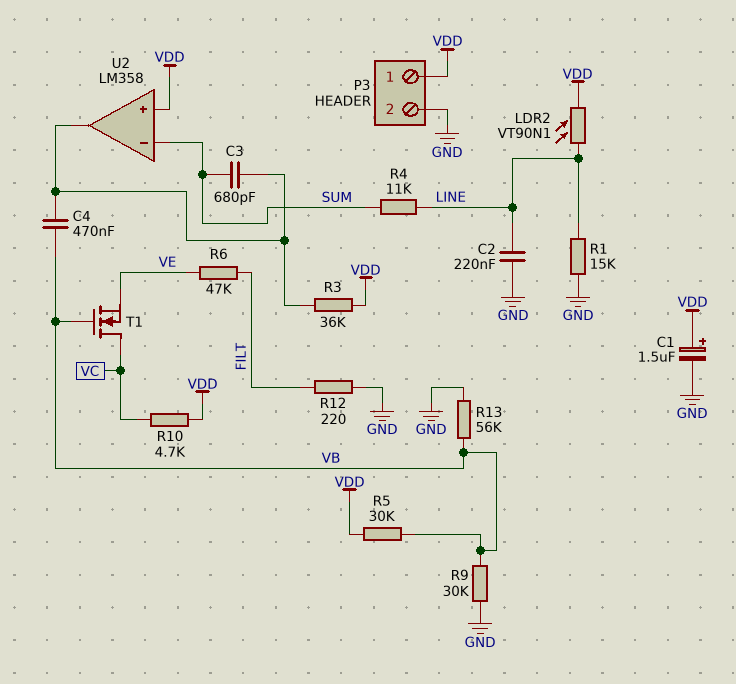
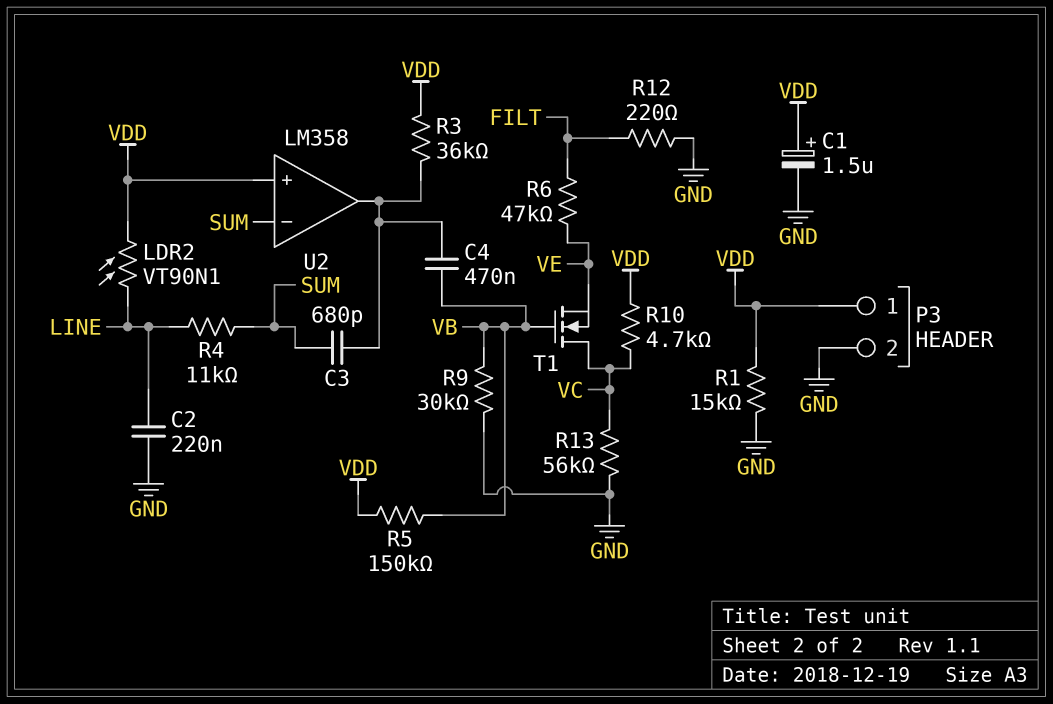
R1: 15k (GND, LINE) -> 15k (GND, VDD)
R5: 30k (VB, VDD) -> 150k (VB, VDD)
R13: 56k (GND, VB) -> 56k (GND, VC)

